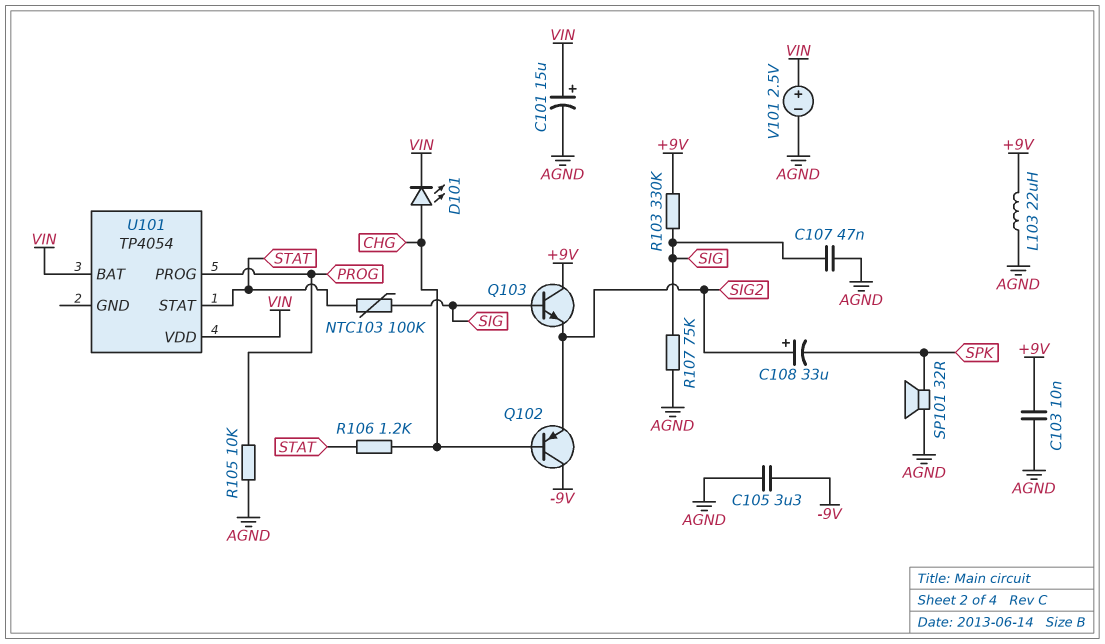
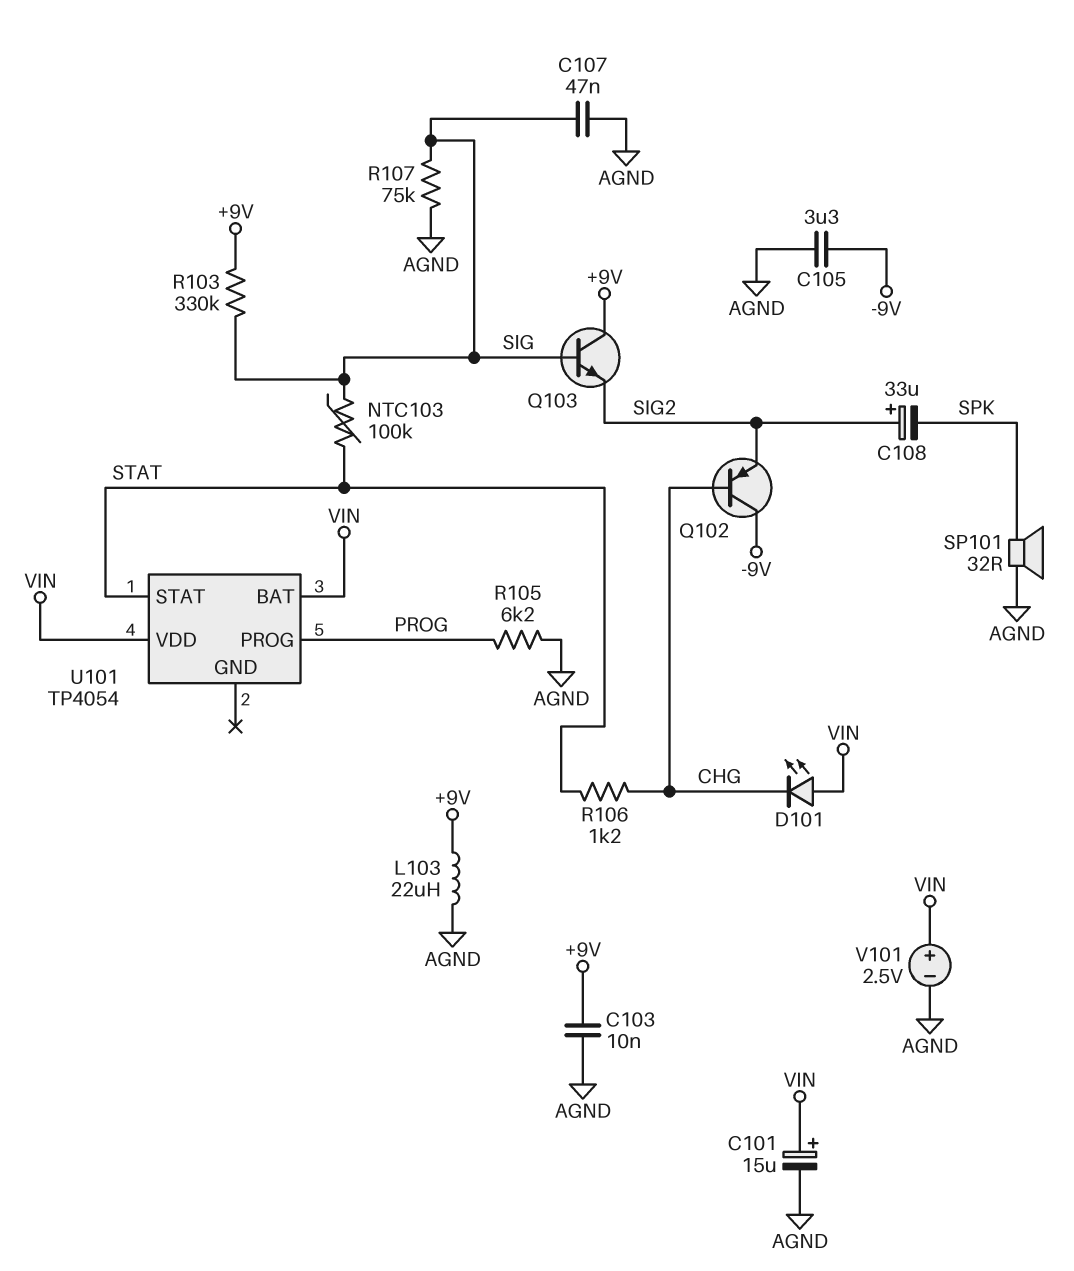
D101: LED (A CHG, K VIN) -> LED (A VIN, K CHG)
R105: 10k (AGND, PROG) -> 6.2k (AGND, PROG)

